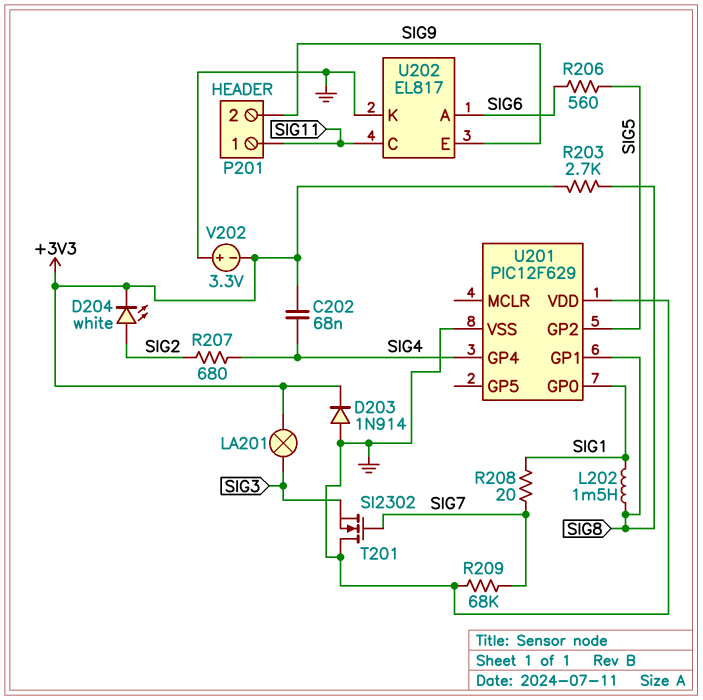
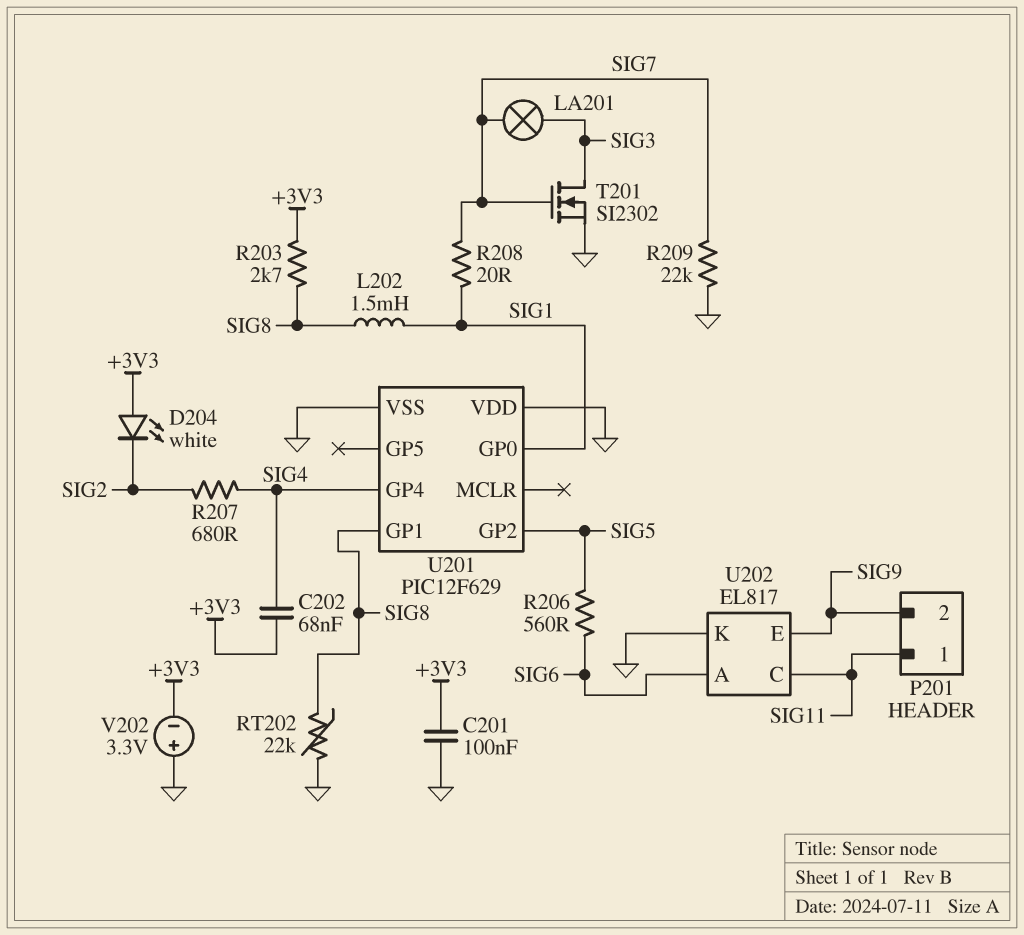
C201: none -> 100nF (+3V3, GND)
D203: diode 1N914 (A GND, K +3V3) -> none
D204: LED white (A SIG2, K +3V3) -> LED white (A +3V3, K SIG2)
LA201: lamp (+3V3, SIG3) -> lamp (SIG3, SIG7)
R209: 68k (GND, SIG7) -> 22k (GND, SIG7)
RT202: none -> 22k (GND, SIG8)
T201: NMOS SI2302 (G SIG7, D GND, S SIG3) -> NMOS SI2302 (G SIG7, D SIG3, S GND)

